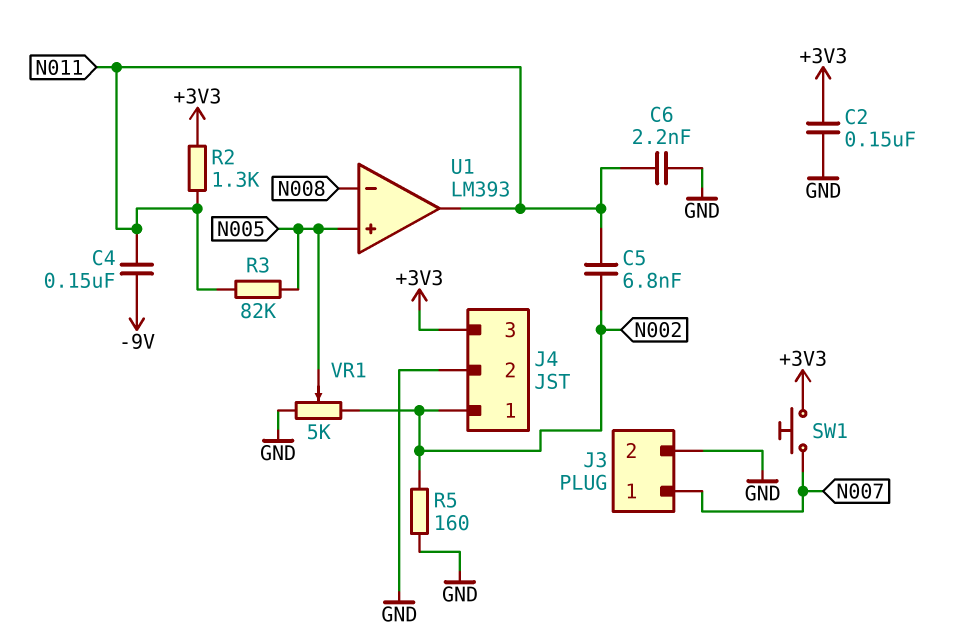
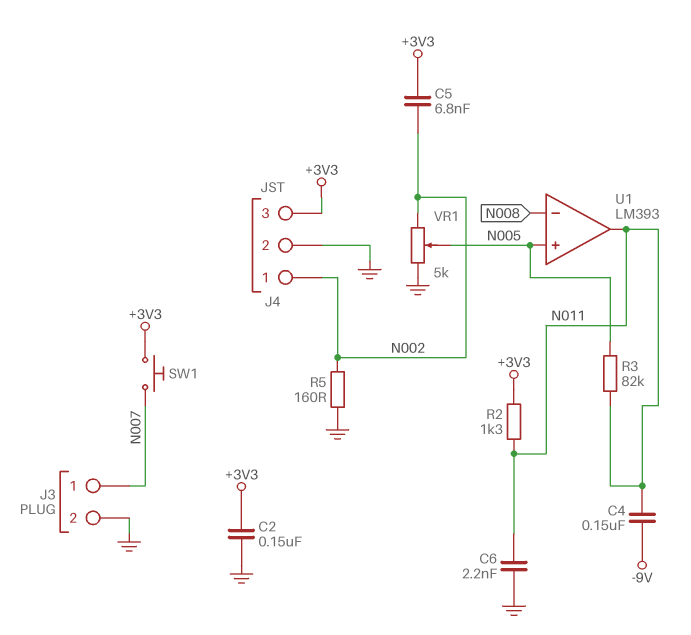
C5: 6.8nF (N002, N011) -> 6.8nF (+3V3, N002)

